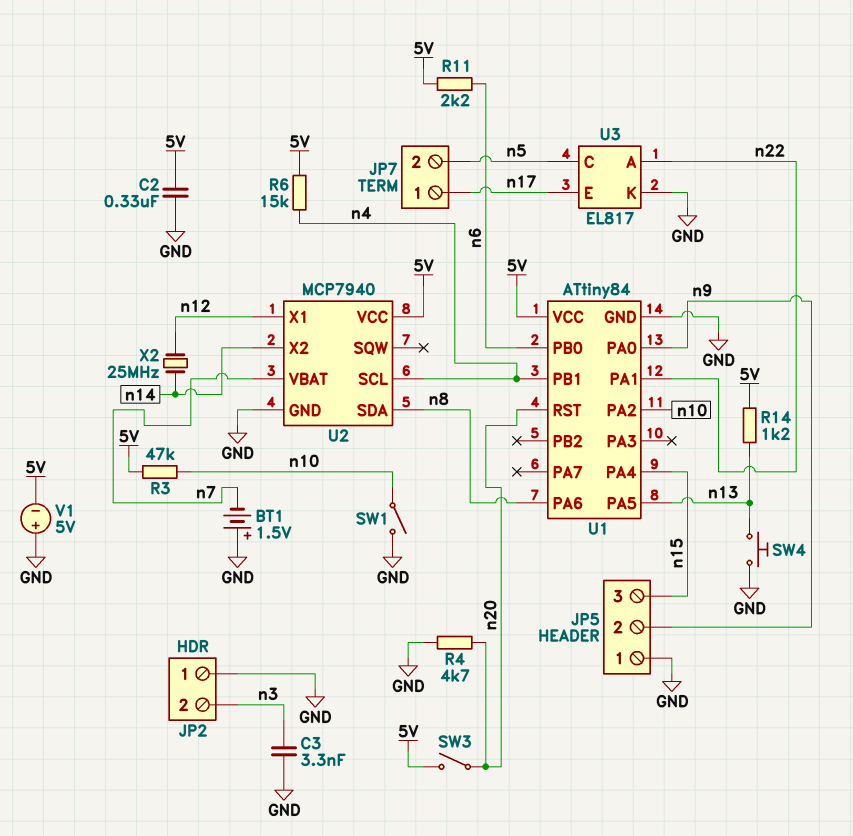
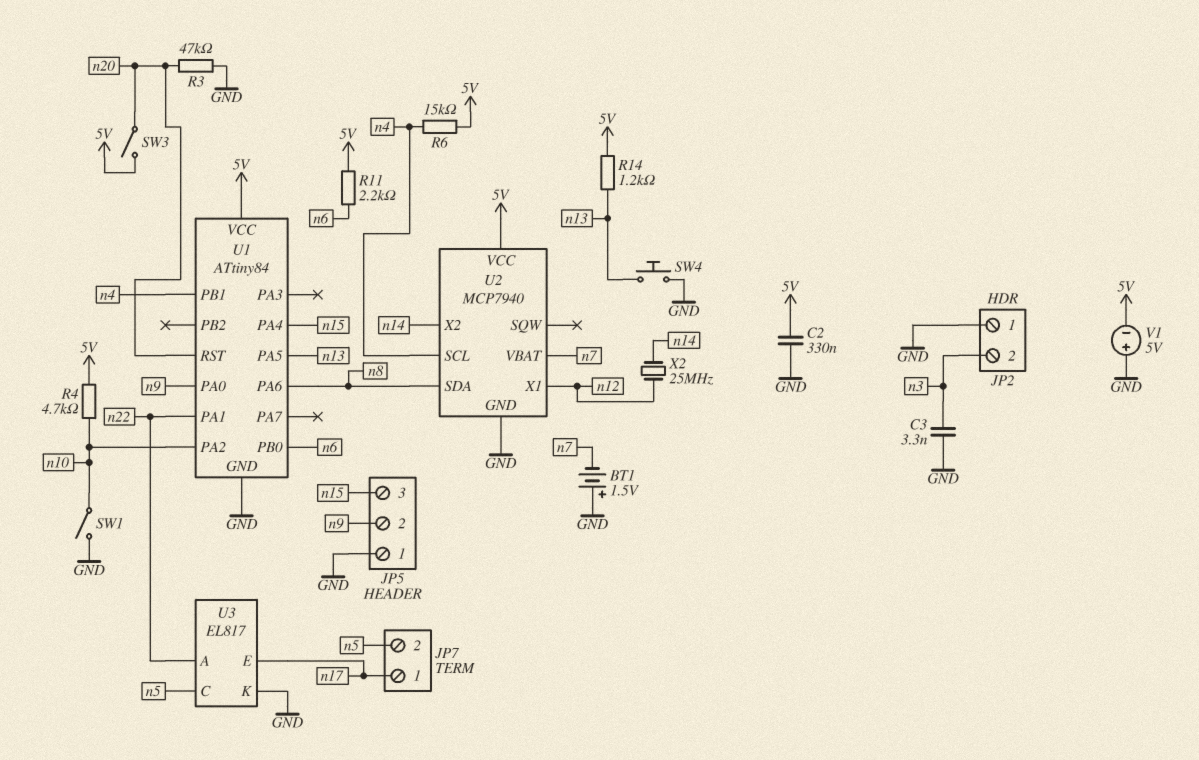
R3: 47k (5V, n10) -> 47k (GND, n20)
R4: 4.7k (GND, n20) -> 4.7k (5V, n10)

